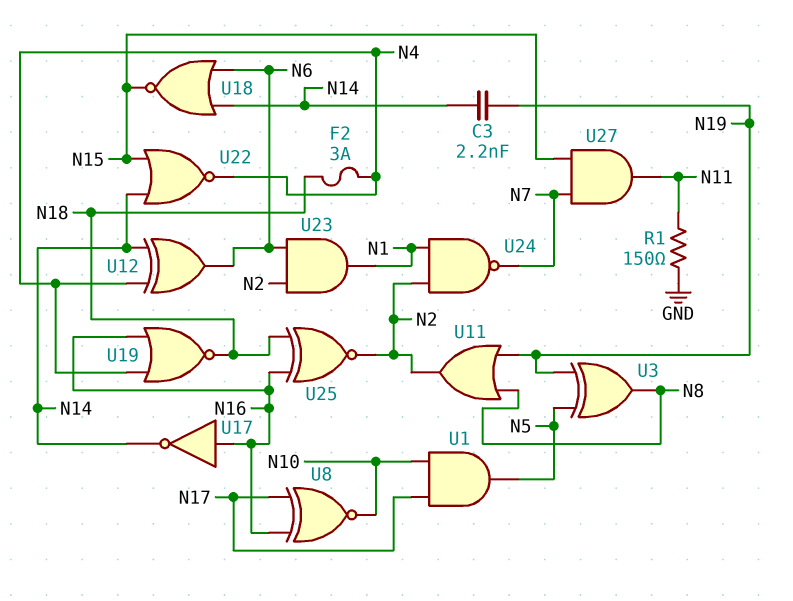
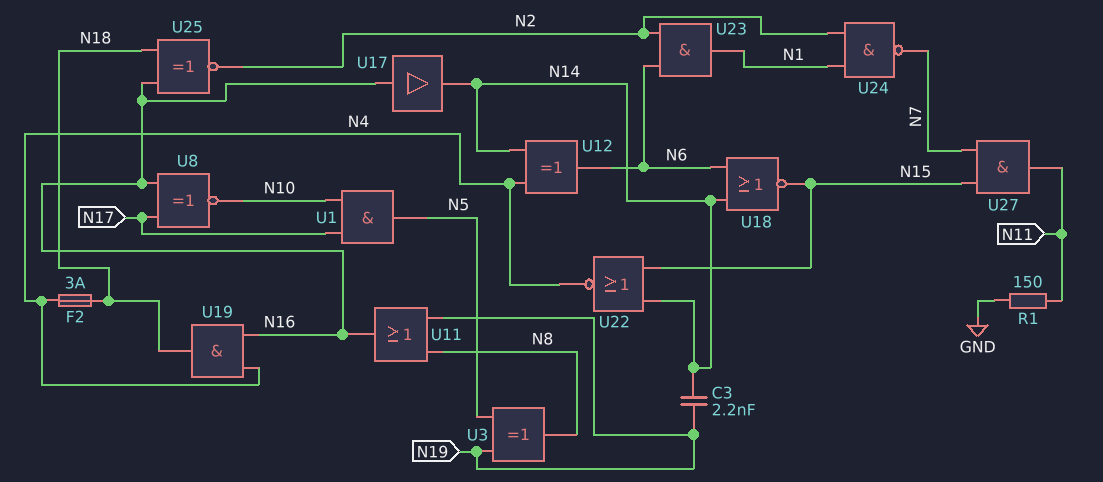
U11: OR (in N8, in N19, out N2) -> OR (in N8, in N19, out N16)
U17: NOT (in N16, out N14) -> buffer (in N16, out N14)
U19: NOR (in N4, in N16, out N18) -> AND (in N4, in N16, out N18)

